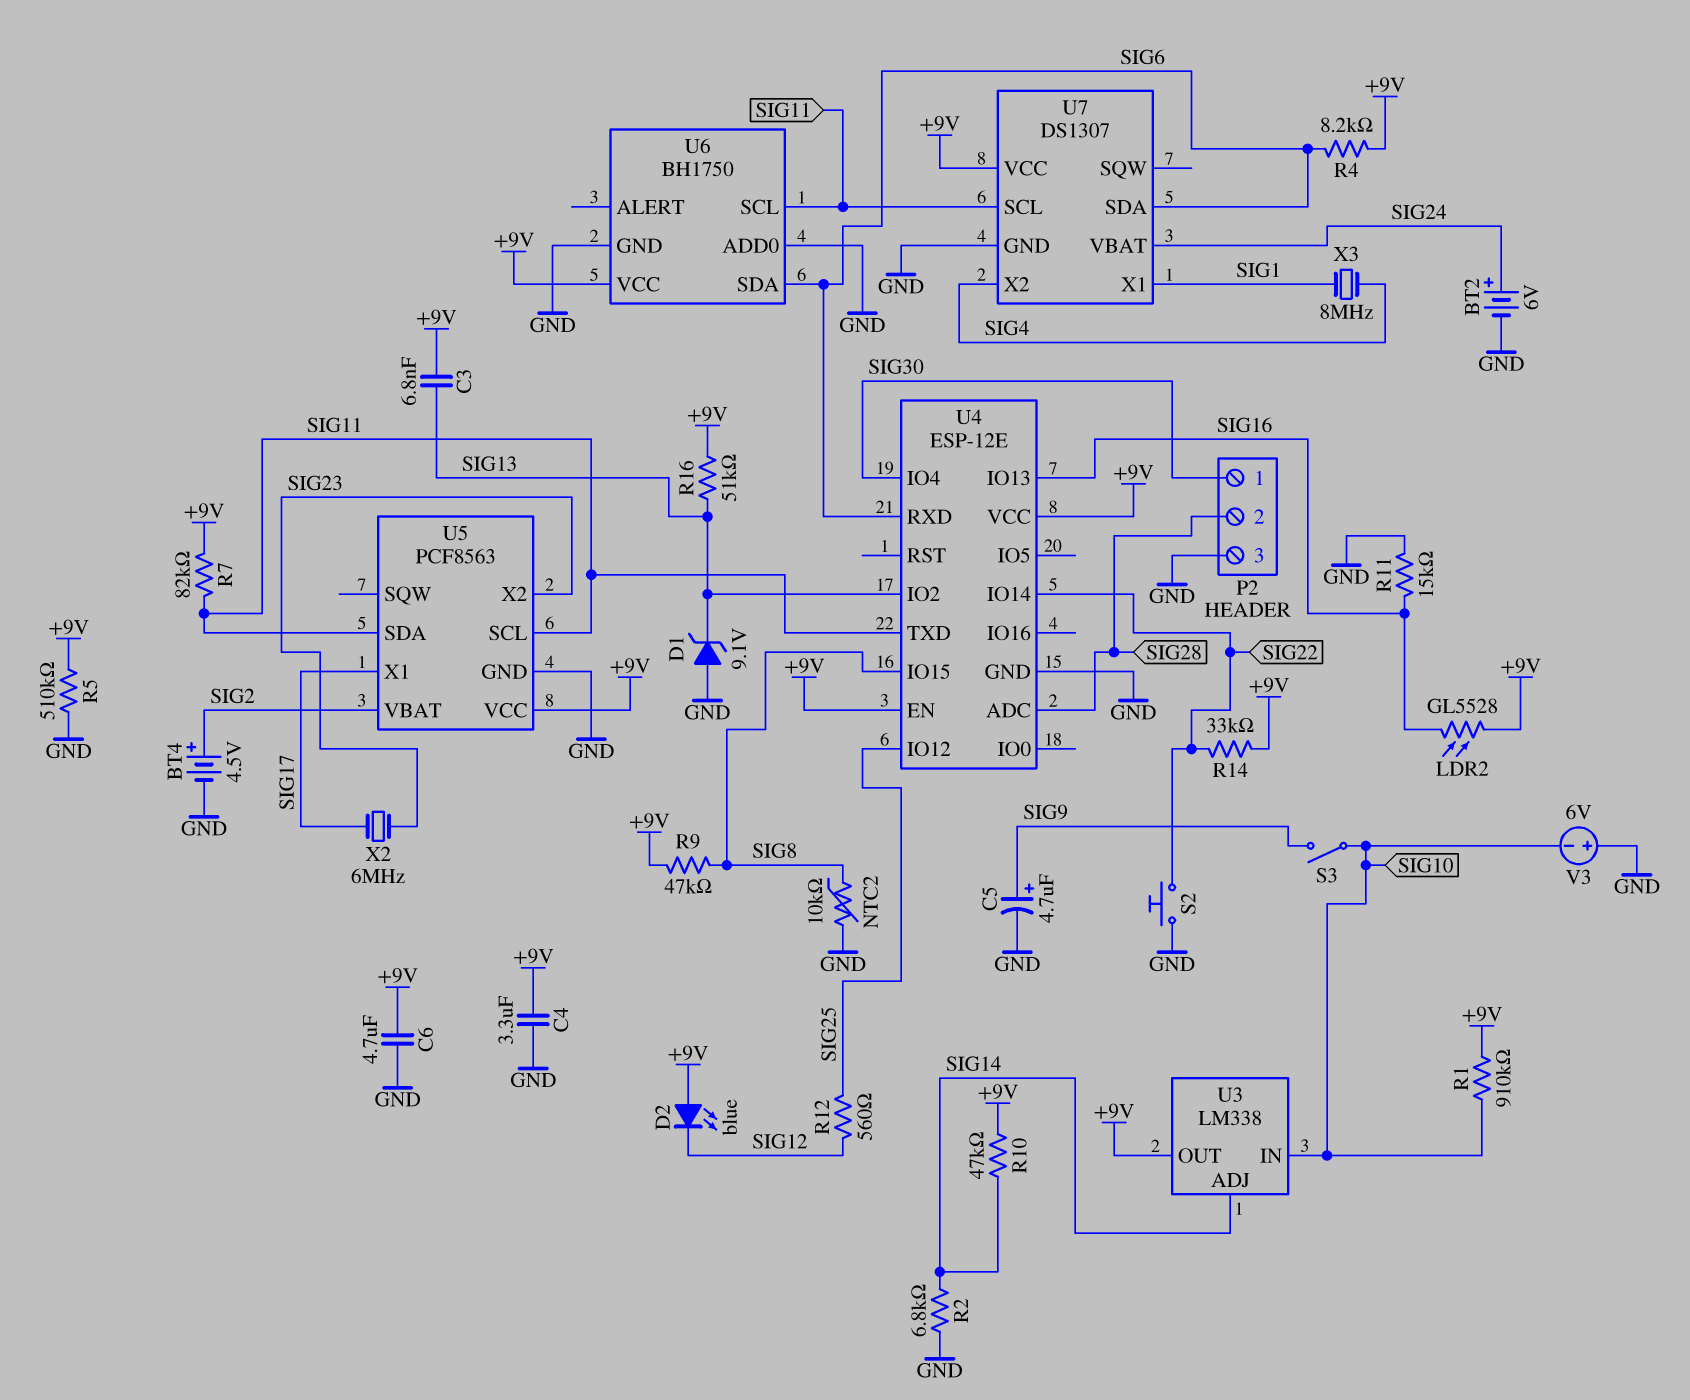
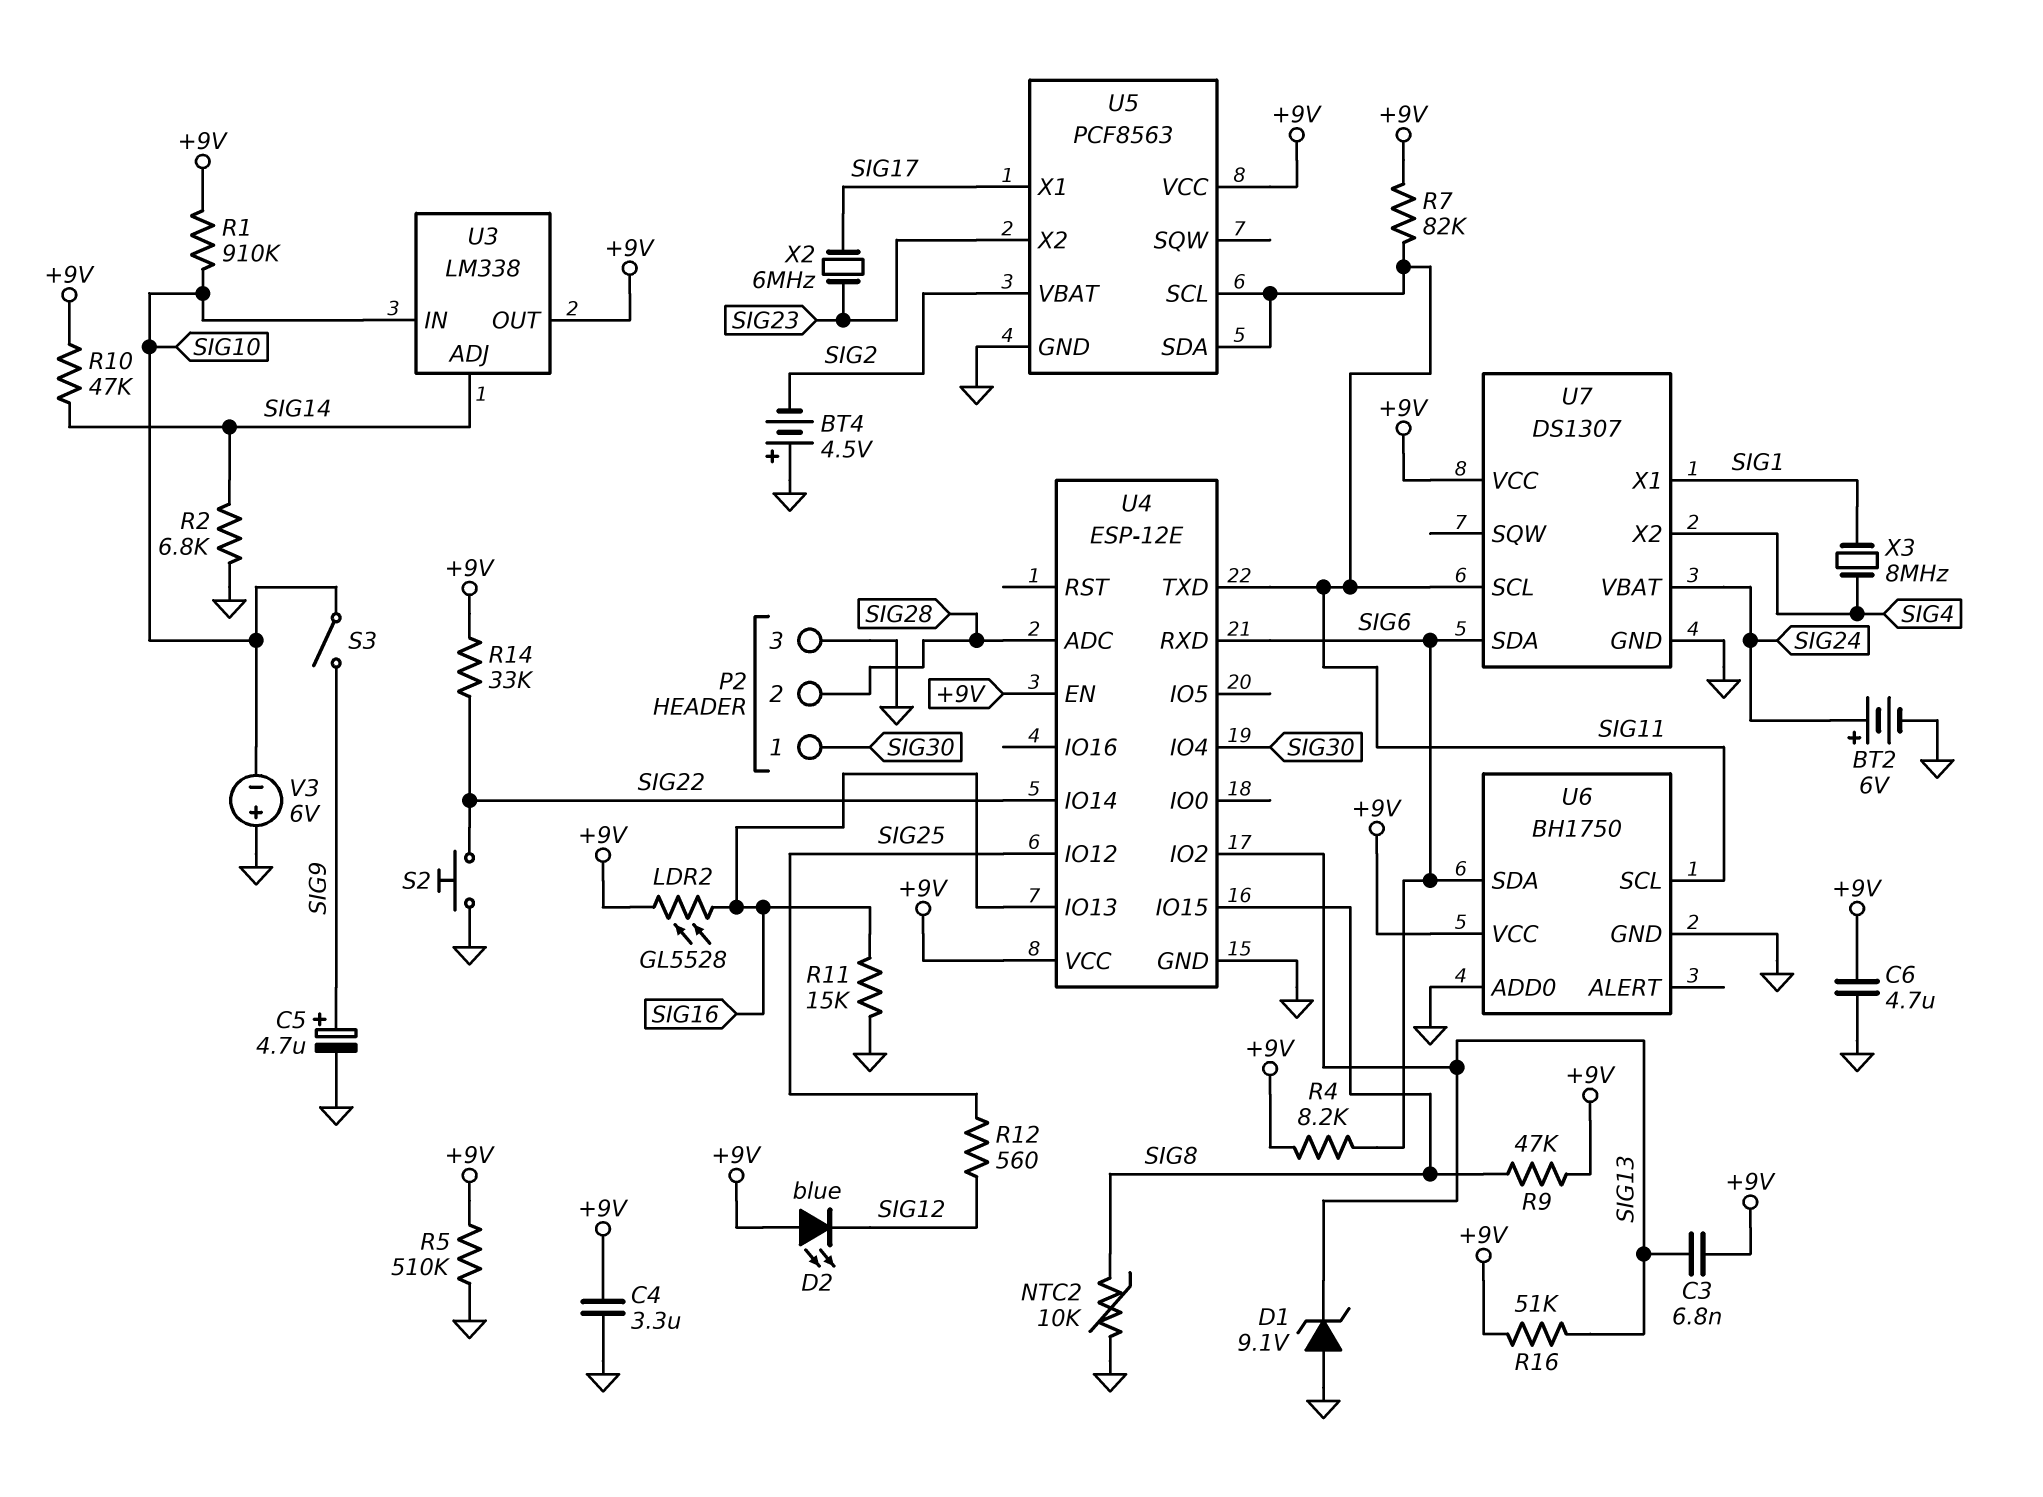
BT4: 4.5V (plus SIG2, minus GND) -> 4.5V (plus GND, minus SIG2)

